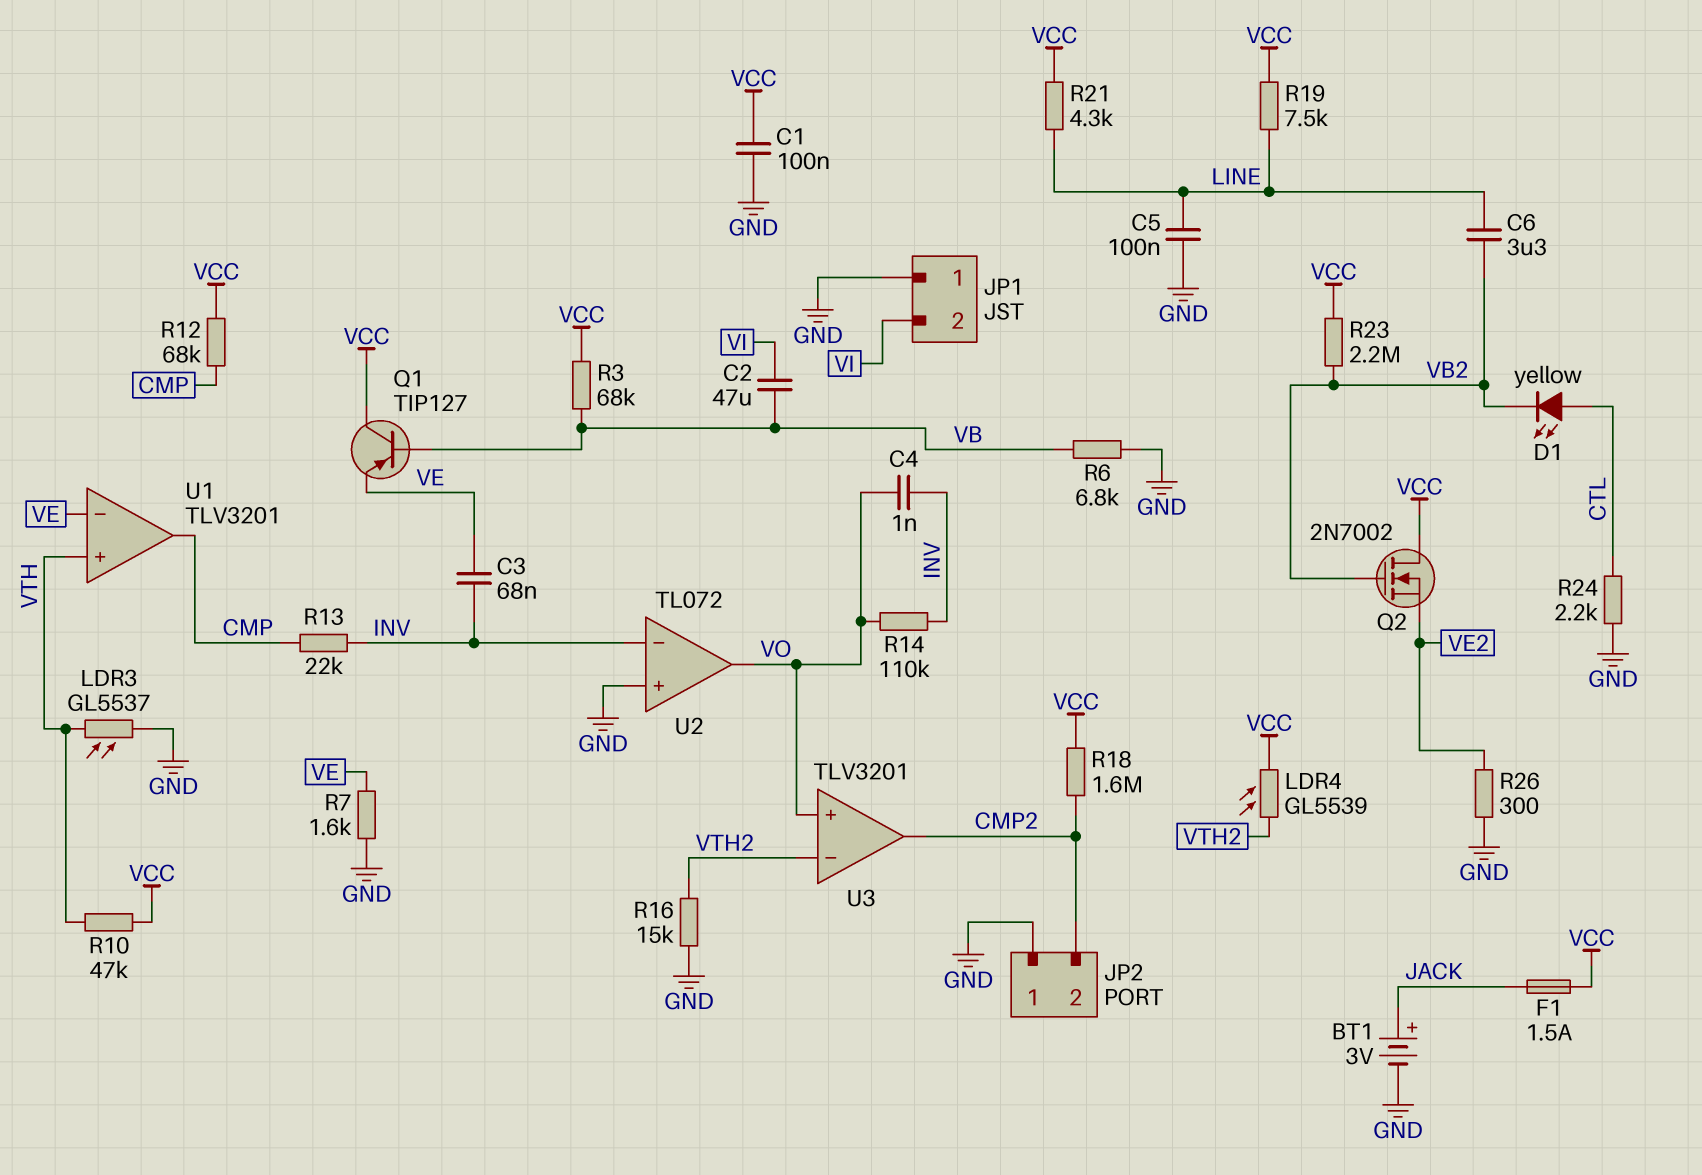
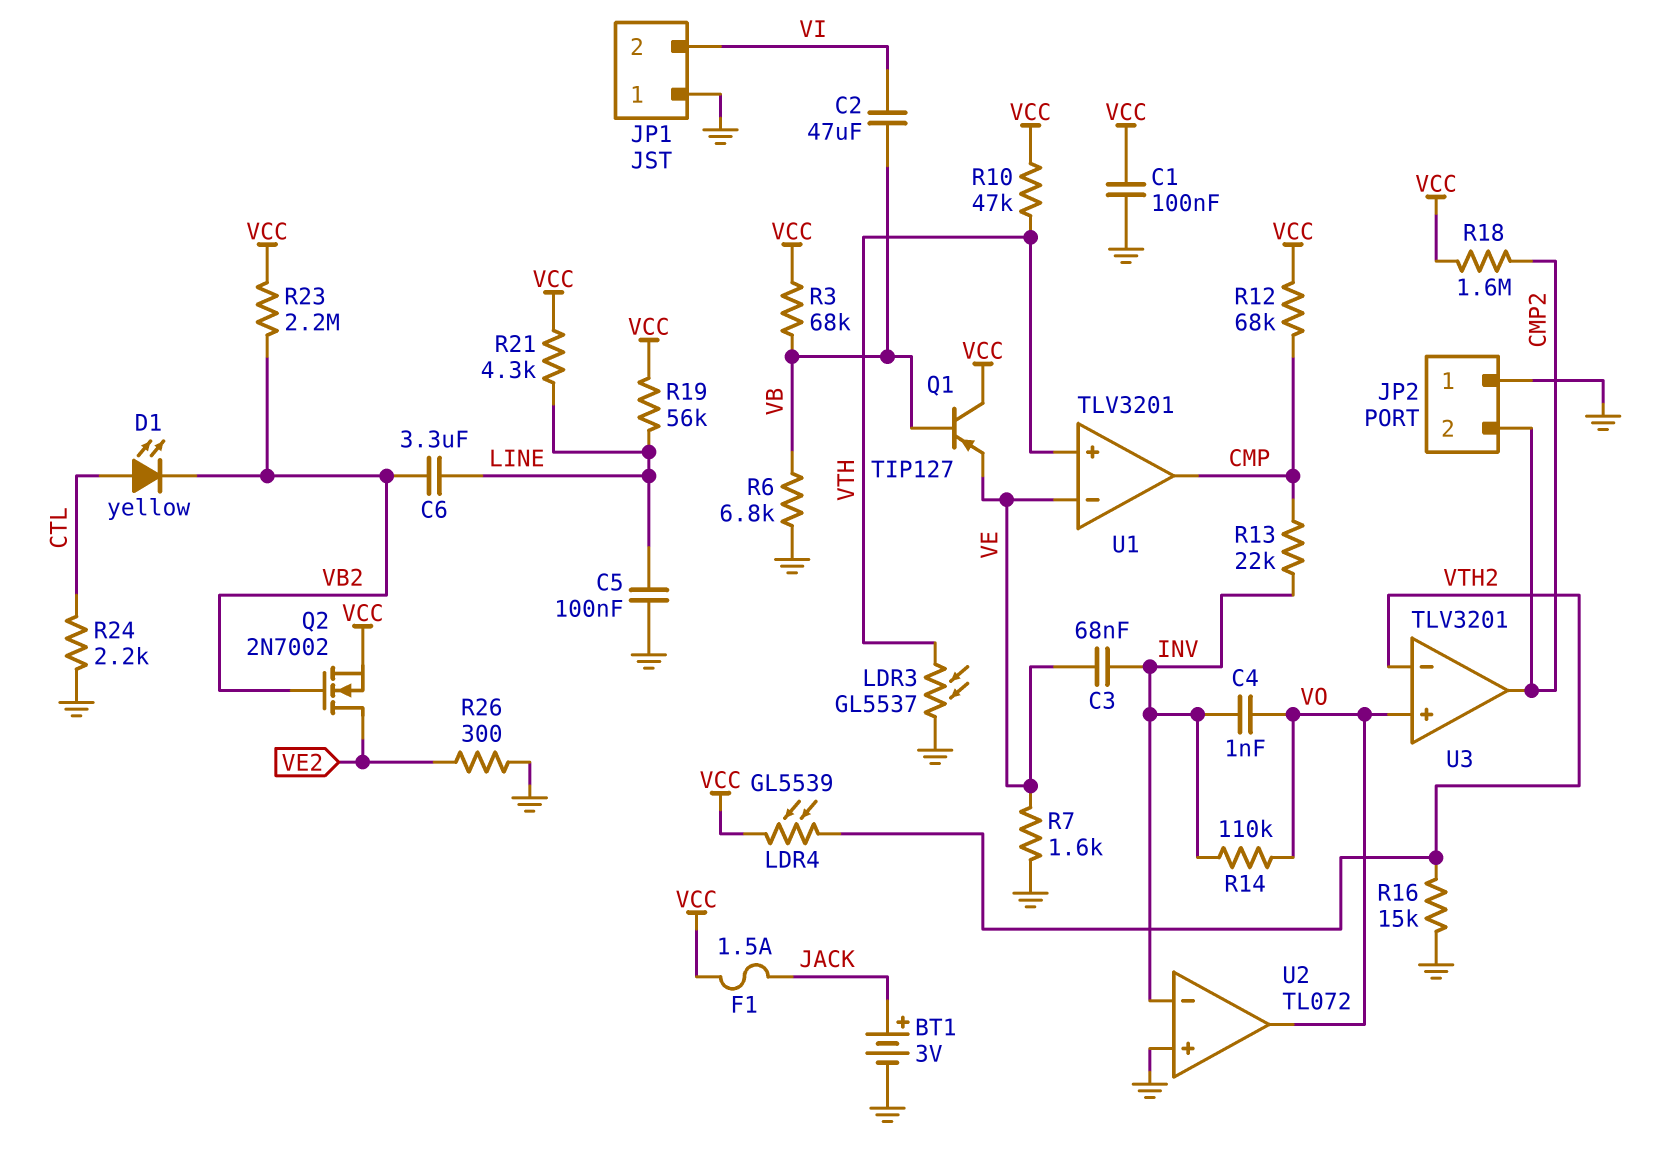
Q2: NMOS 2N7002 (G VB2, D VCC, S VE2) -> NMOS 2N7002 (G VB2, D VE2, S VCC)
R19: 7.5k (LINE, VCC) -> 56k (LINE, VCC)

